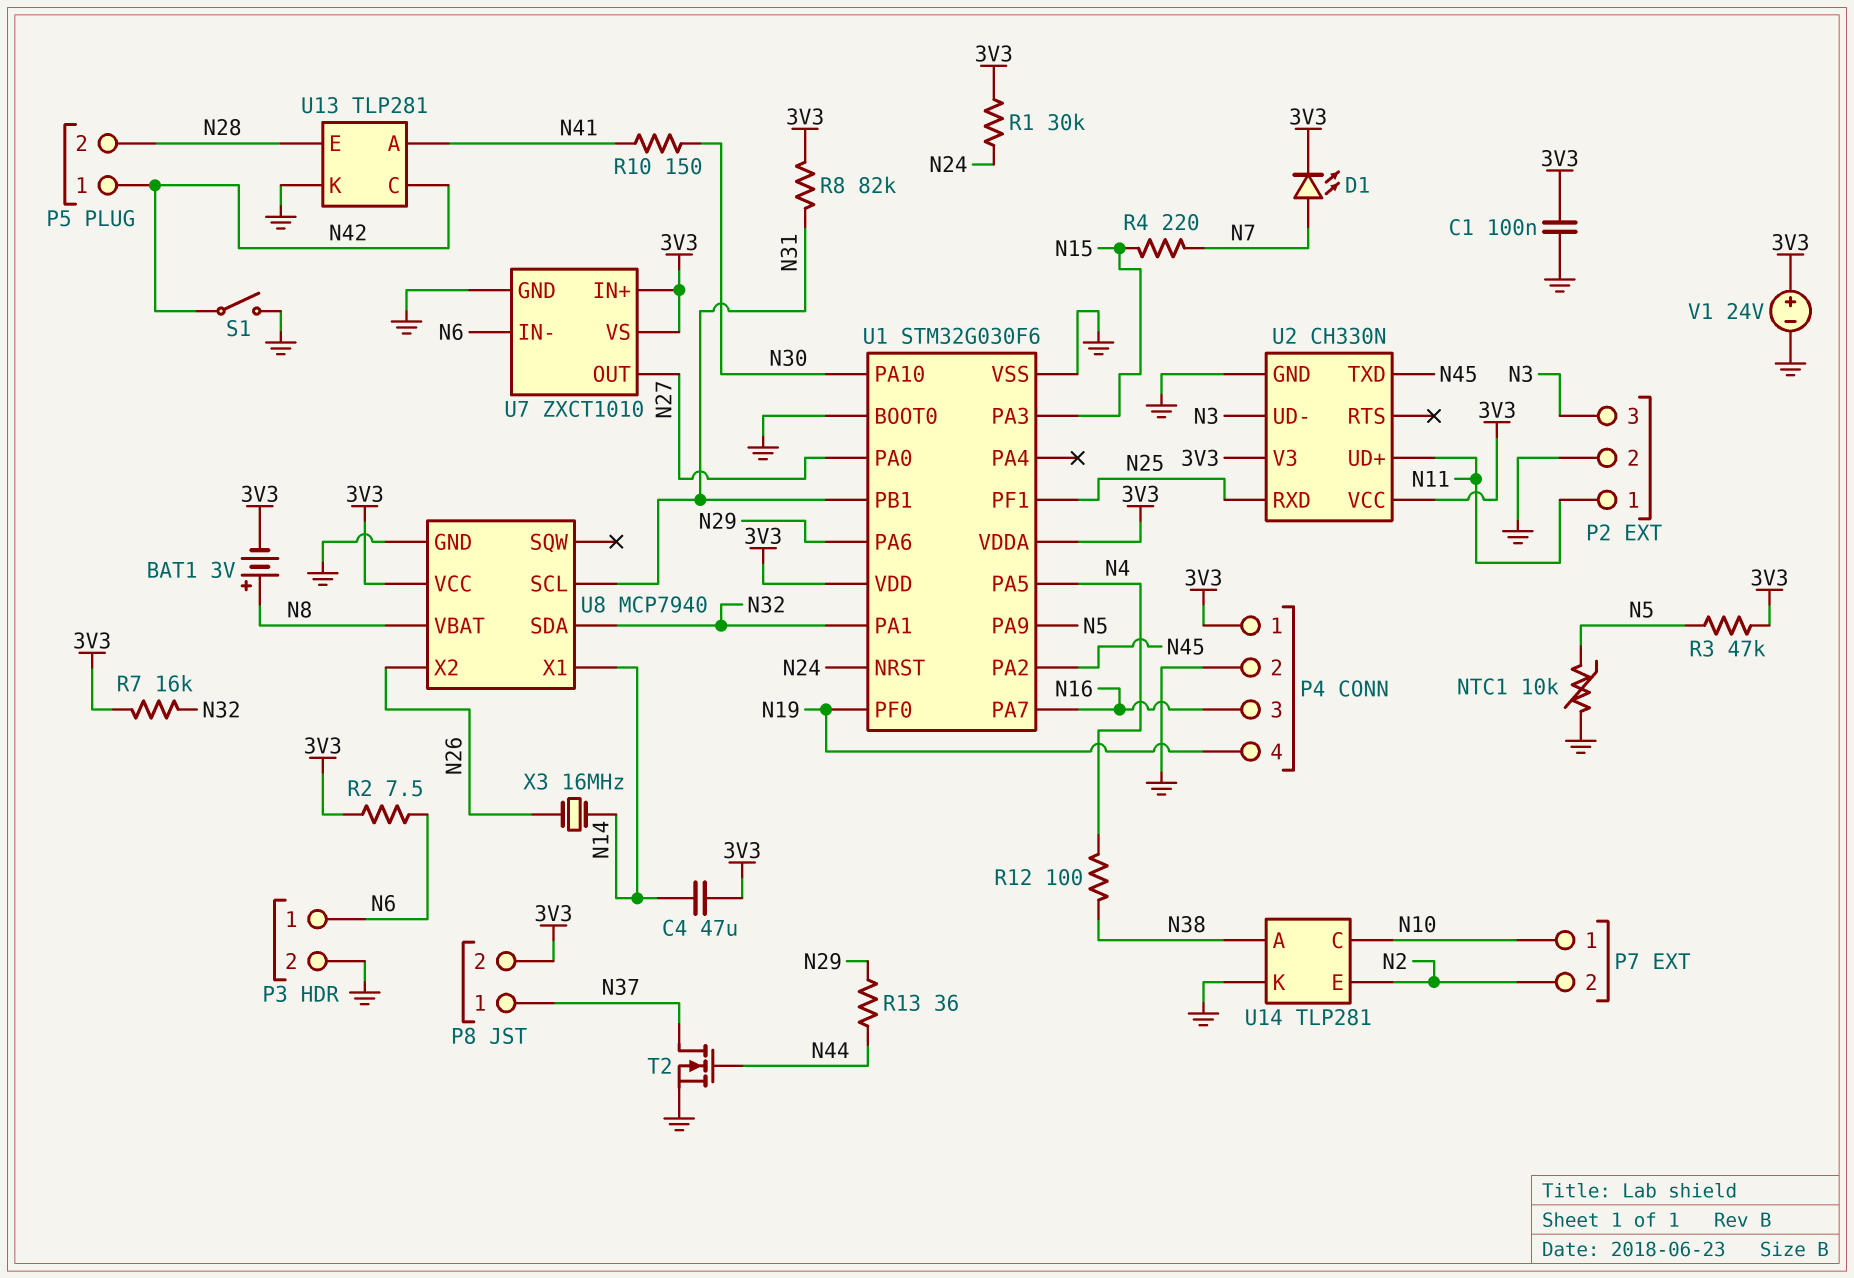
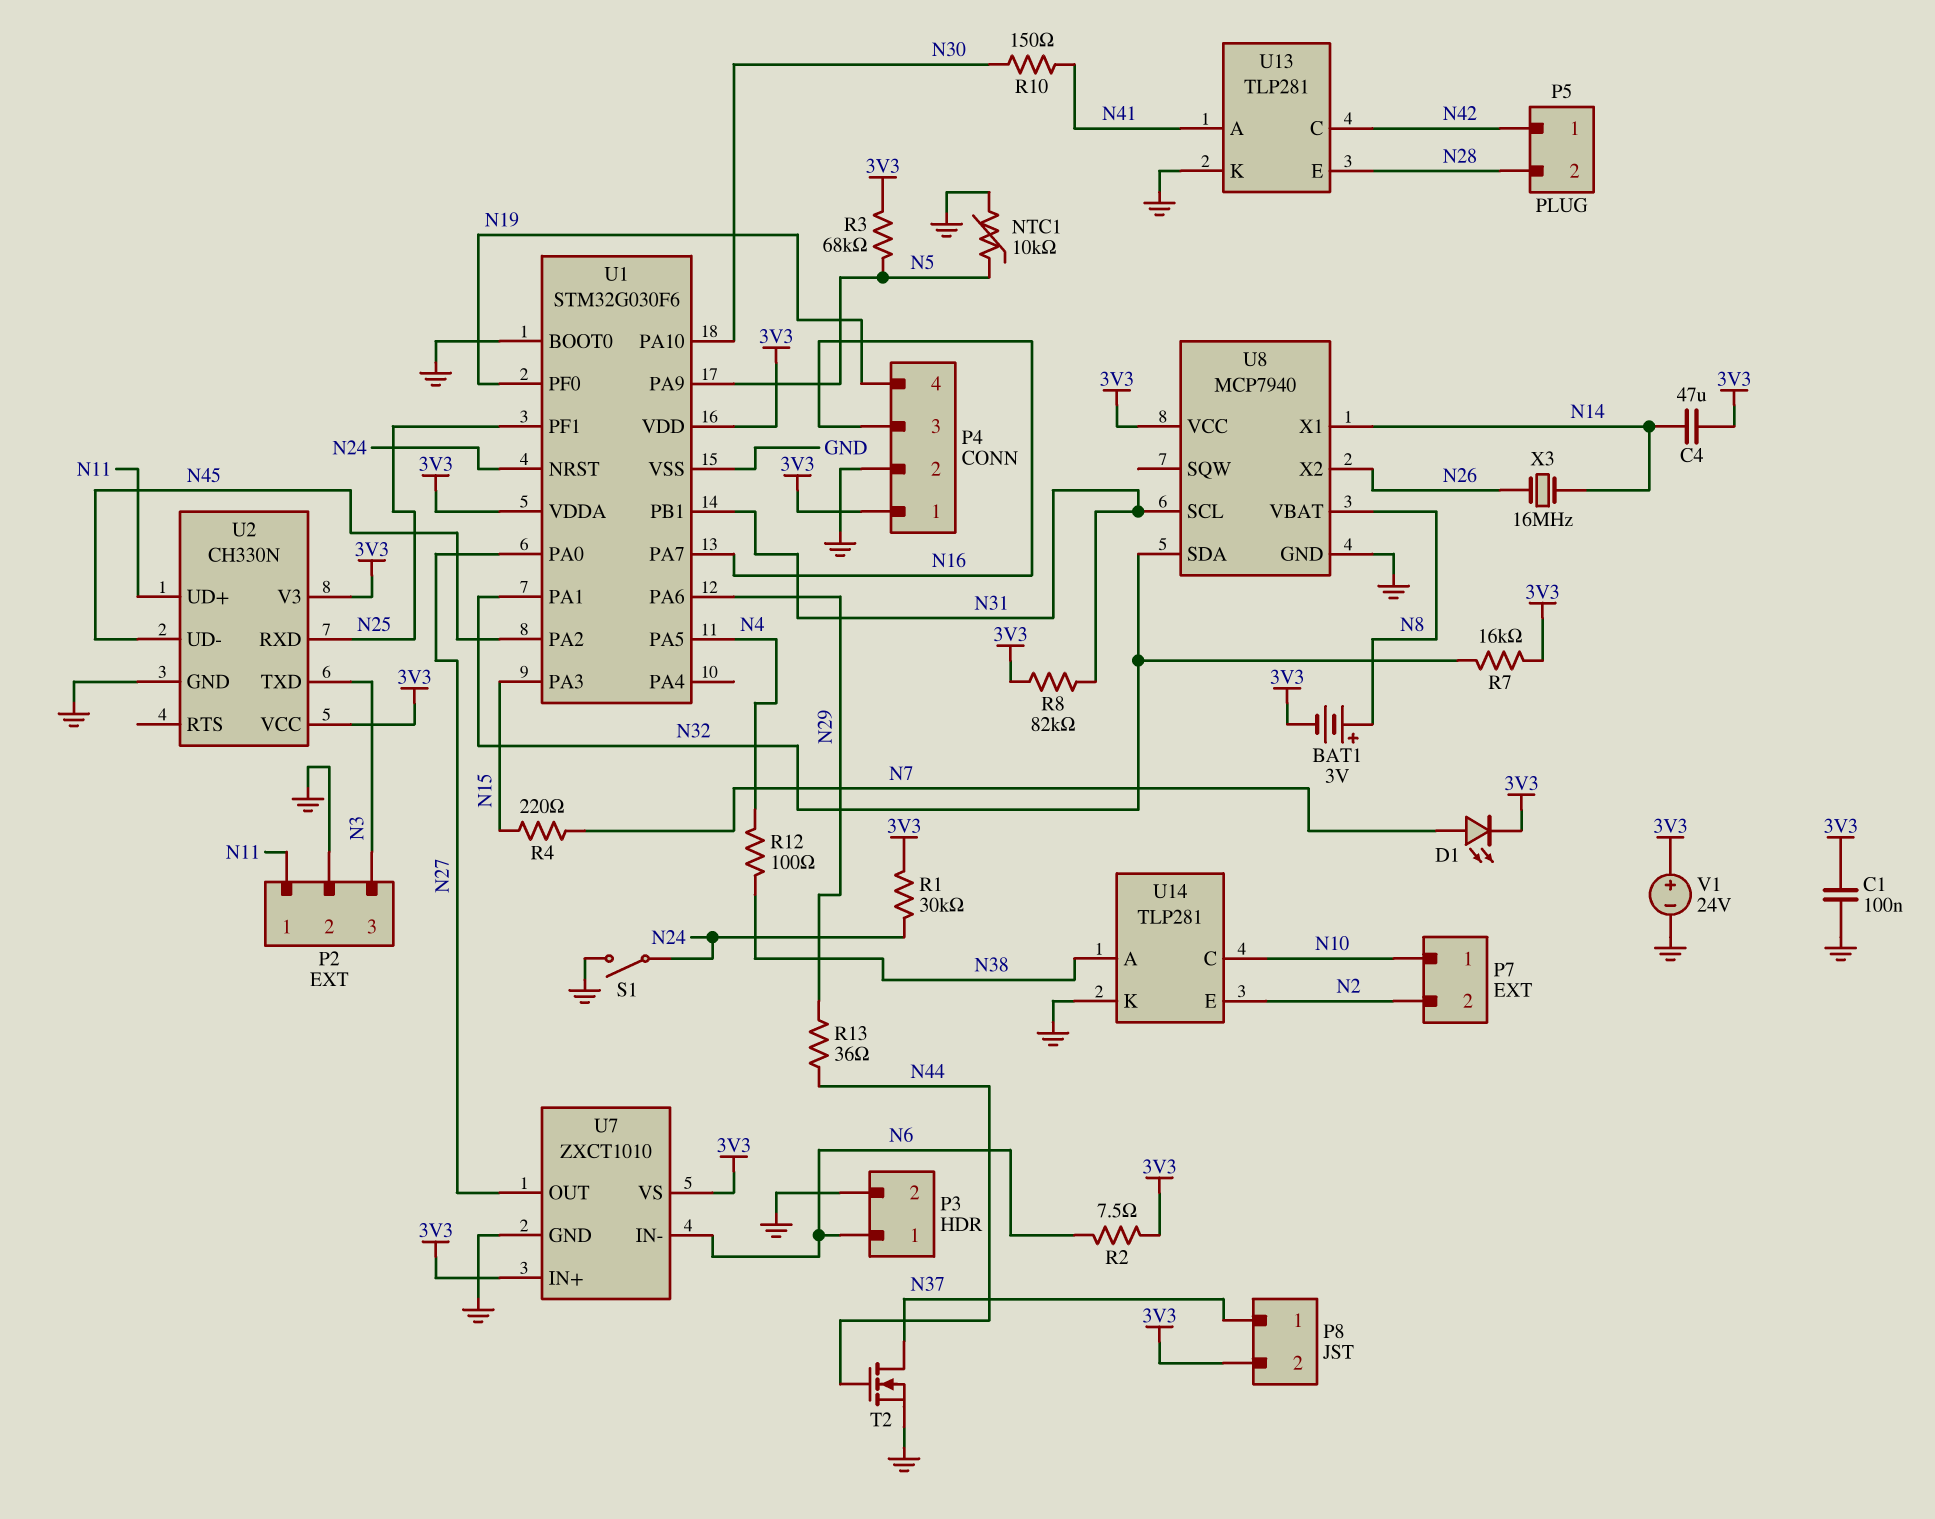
R3: 47k (3V3, N5) -> 68k (3V3, N5)
S1: switch (GND, N42) -> switch (GND, N24)
U2 pin TXD: N45 -> N3
U2 pin UD-: N3 -> N45

